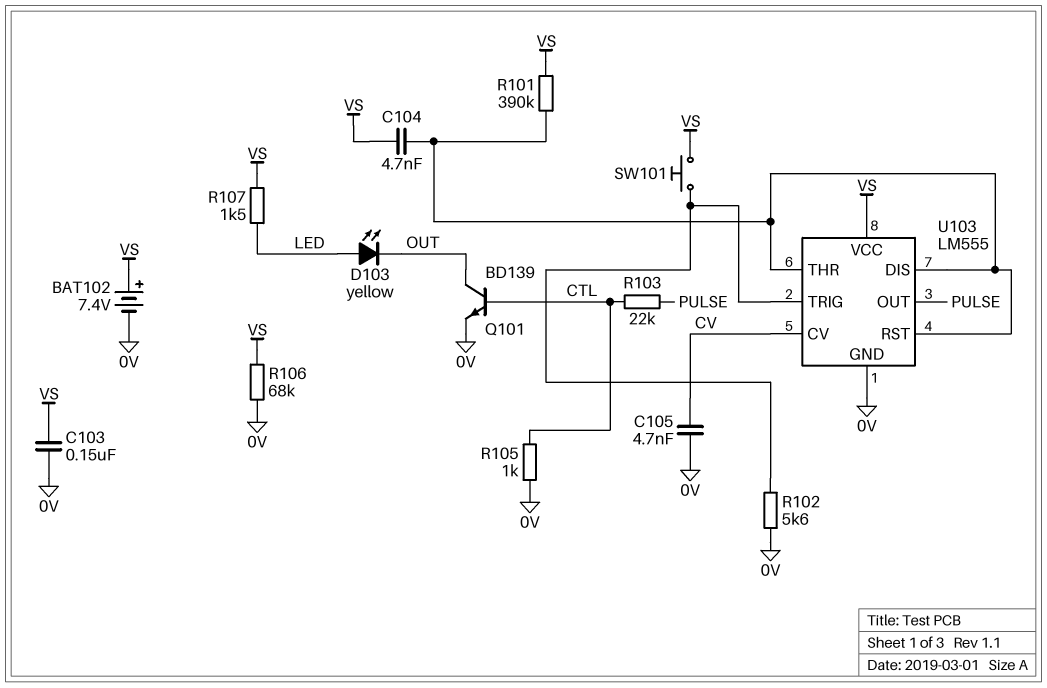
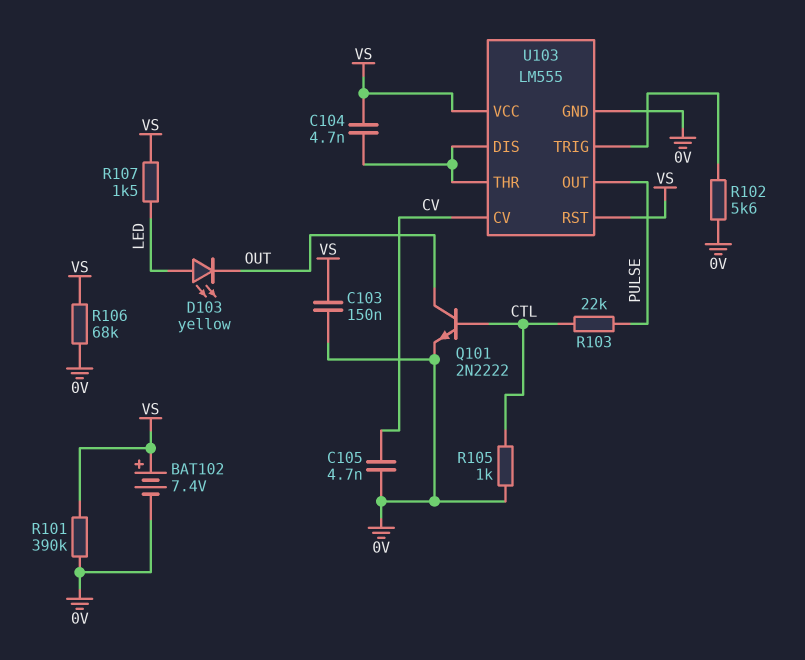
Q101: NPN BD139 (B CTL, C OUT, E 0V) -> NPN 2N2222 (B CTL, C OUT, E 0V)
R101: 390k (U103/DIS, VS) -> 390k (0V, VS)
SW101: button (U103/TRIG, VS) -> none
U103 pin RST: U103/DIS -> VS

